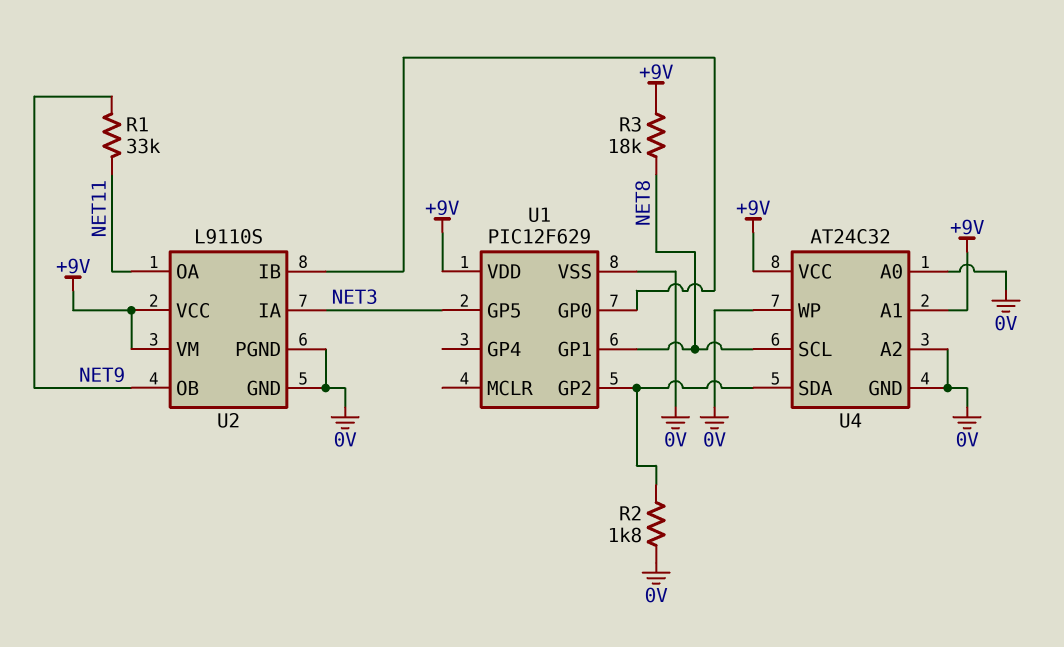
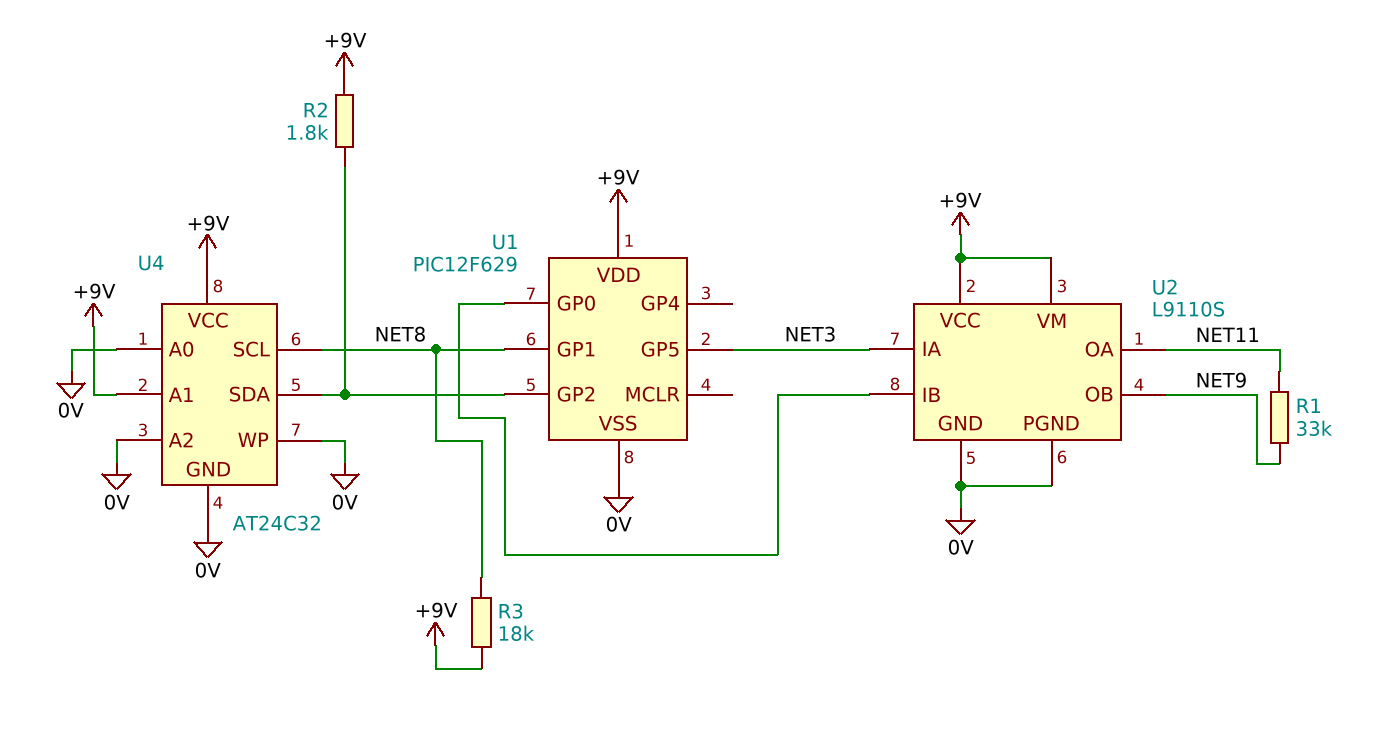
R2: 1.8k (0V, U1/GP2) -> 1.8k (+9V, U1/GP2)

